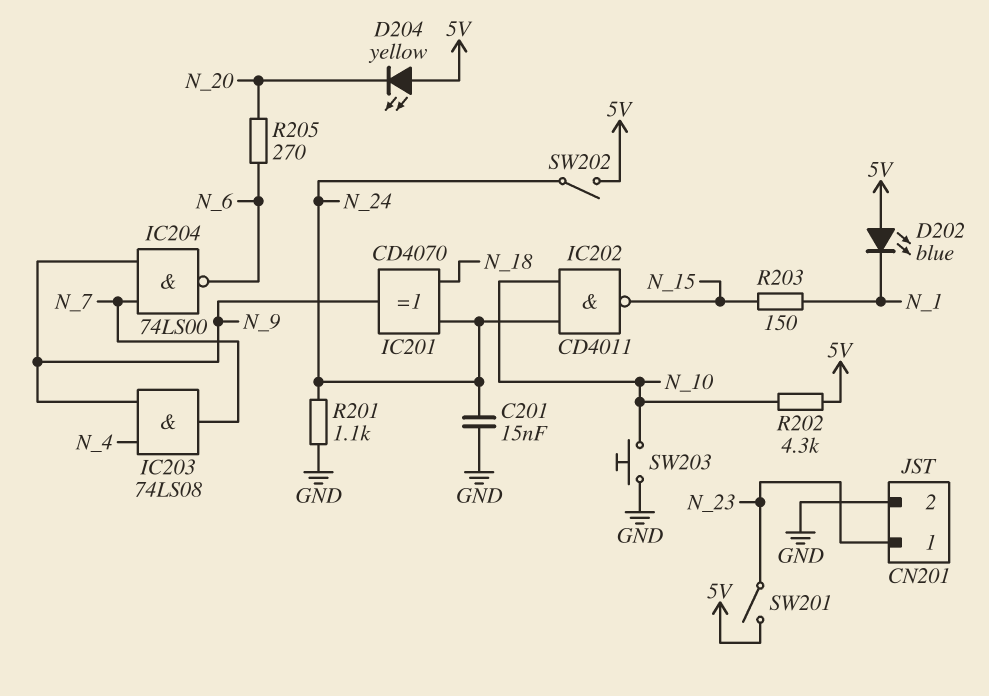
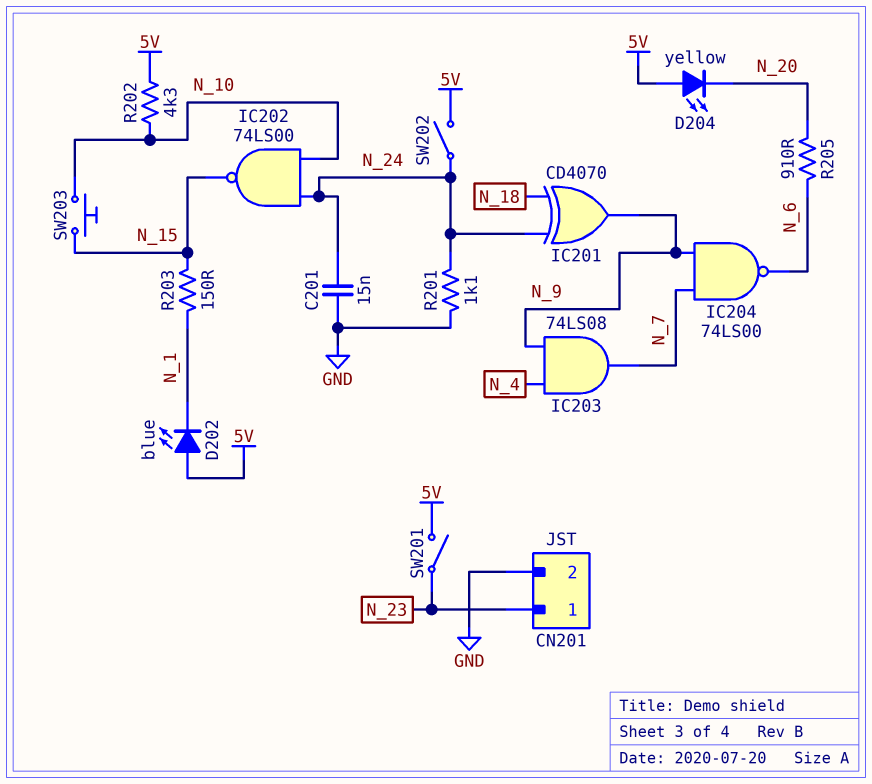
IC202: NAND CD4011 (in N_10, in N_24, out N_15) -> NAND 74LS00 (in N_10, in N_24, out N_15)
R205: 270 (N_6, N_20) -> 910 (N_6, N_20)
SW203: button (GND, N_10) -> button (N_10, N_15)

